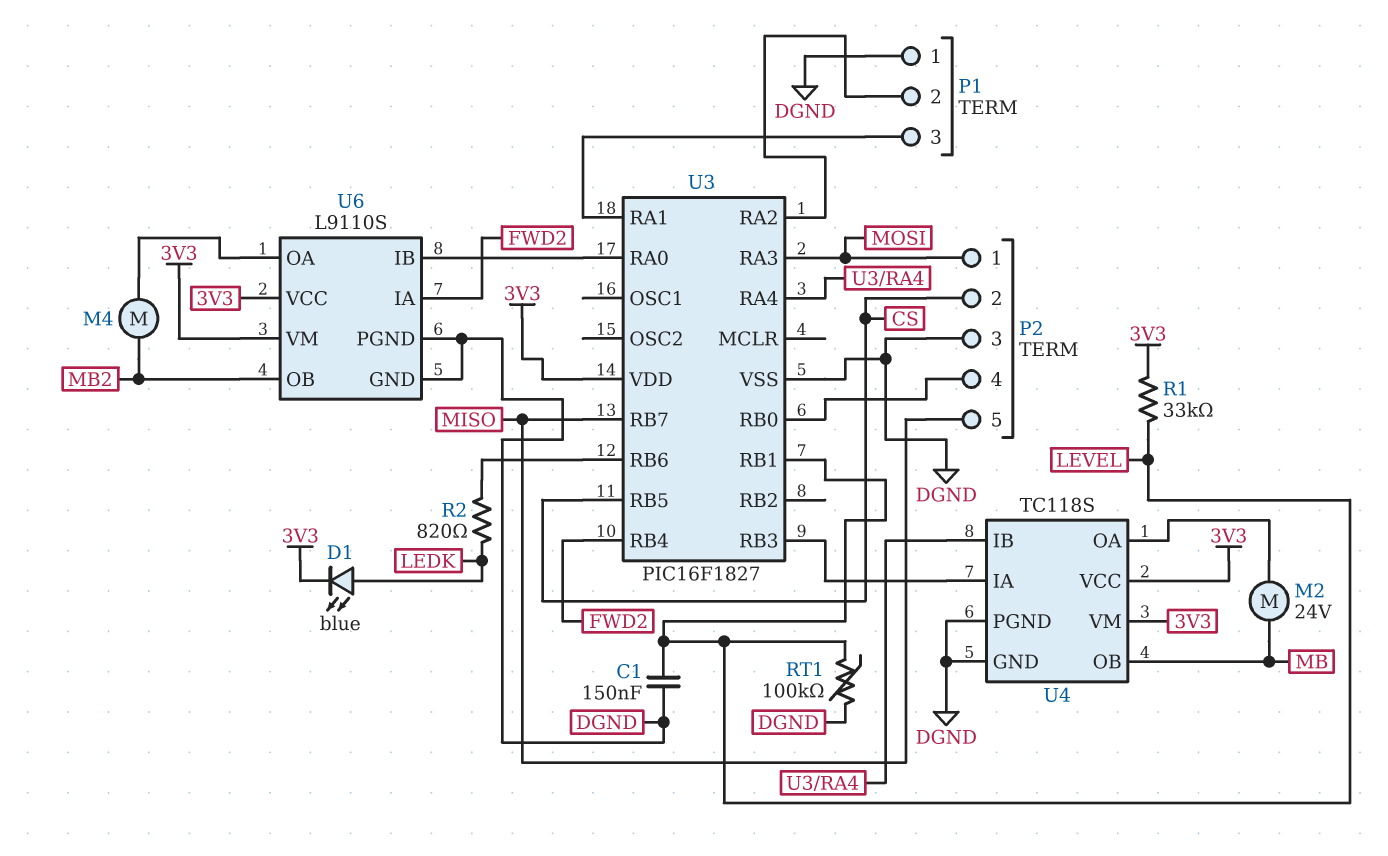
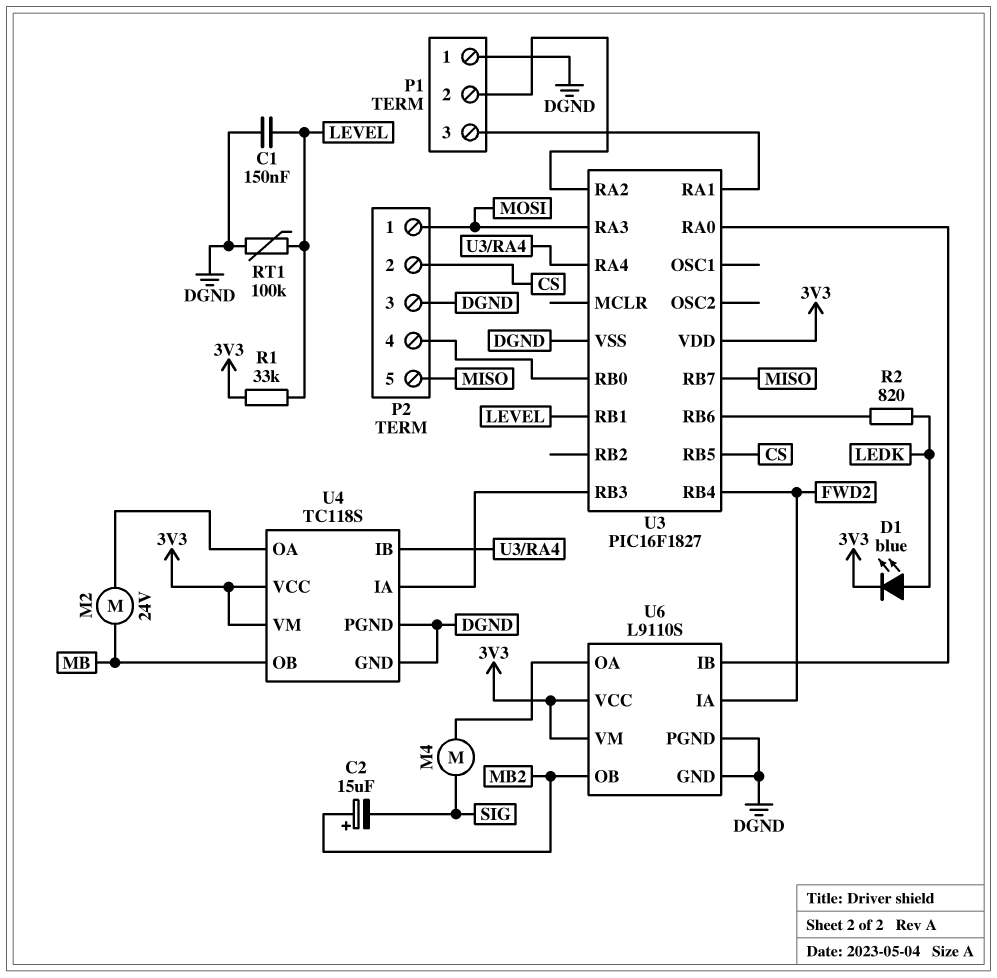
C2: none -> 15uF (plus MB2, minus SIG)
M4: motor (MB2, U6/OA) -> motor (SIG, U6/OA)

